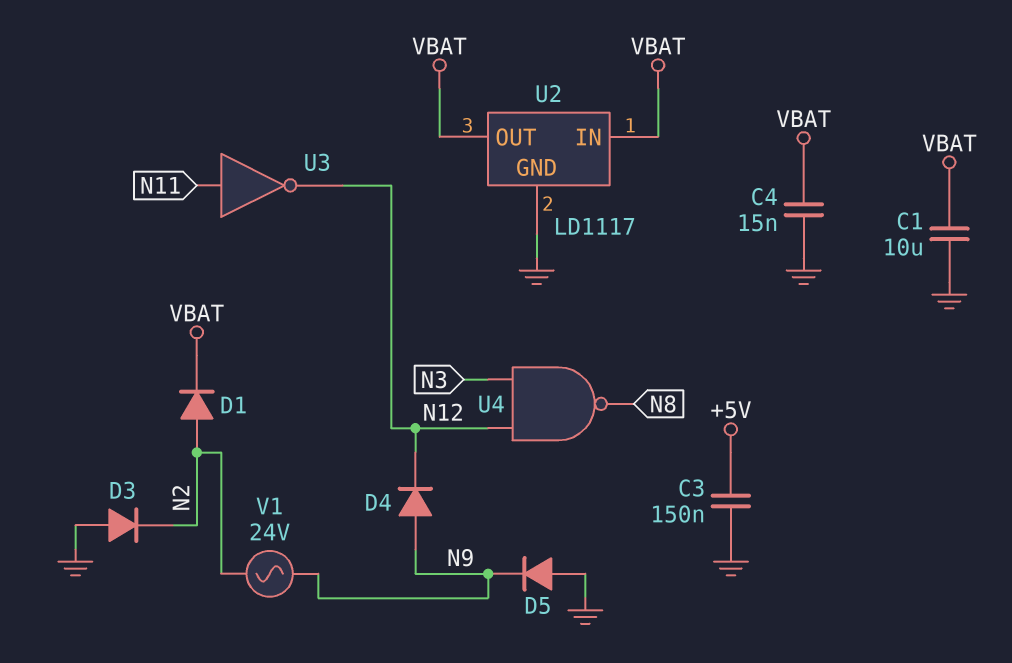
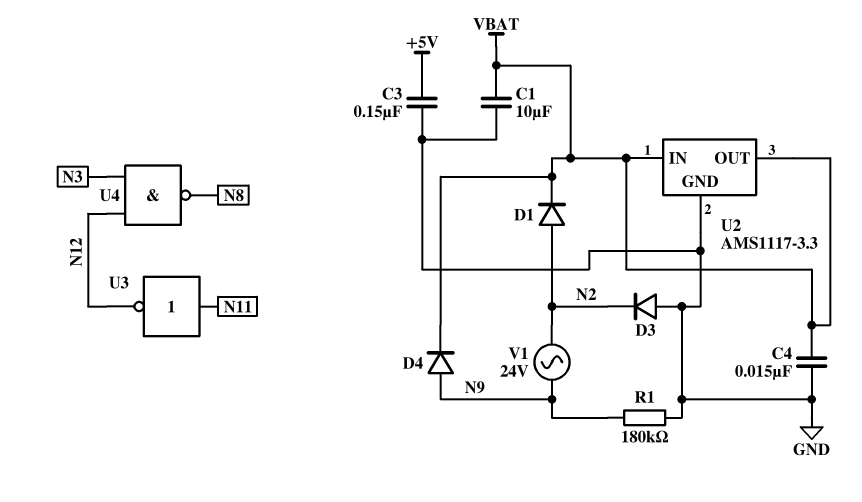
D4: diode (A N9, K N12) -> diode (A N9, K VBAT)
D5: diode (A GND, K N9) -> none
R1: none -> 180k (GND, N9)
U2: LD1117 -> AMS1117-3.3

